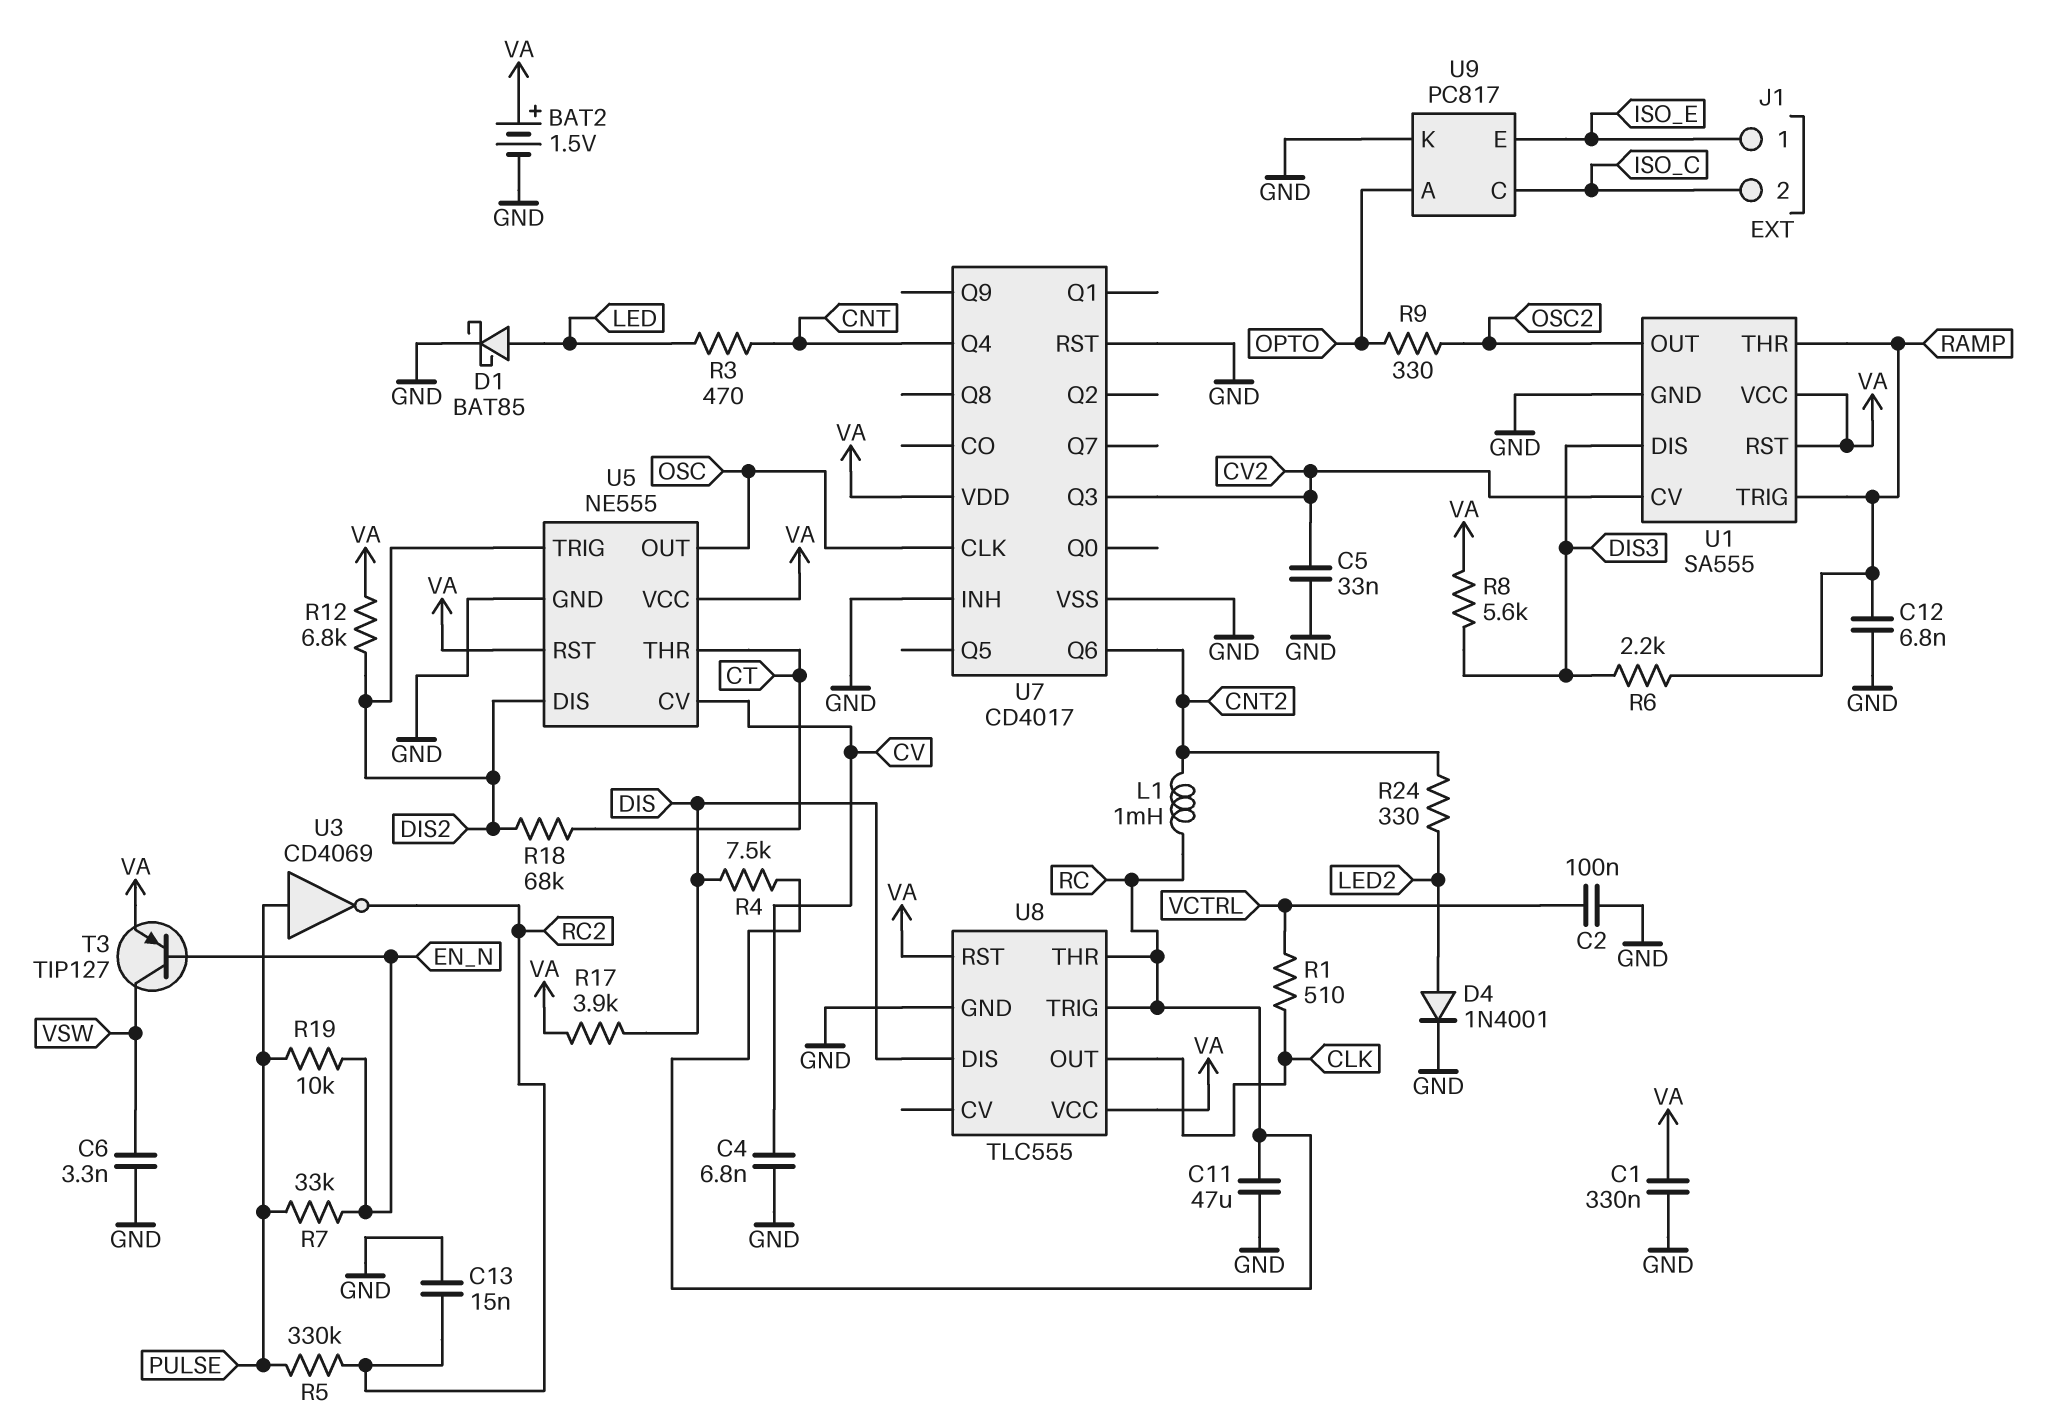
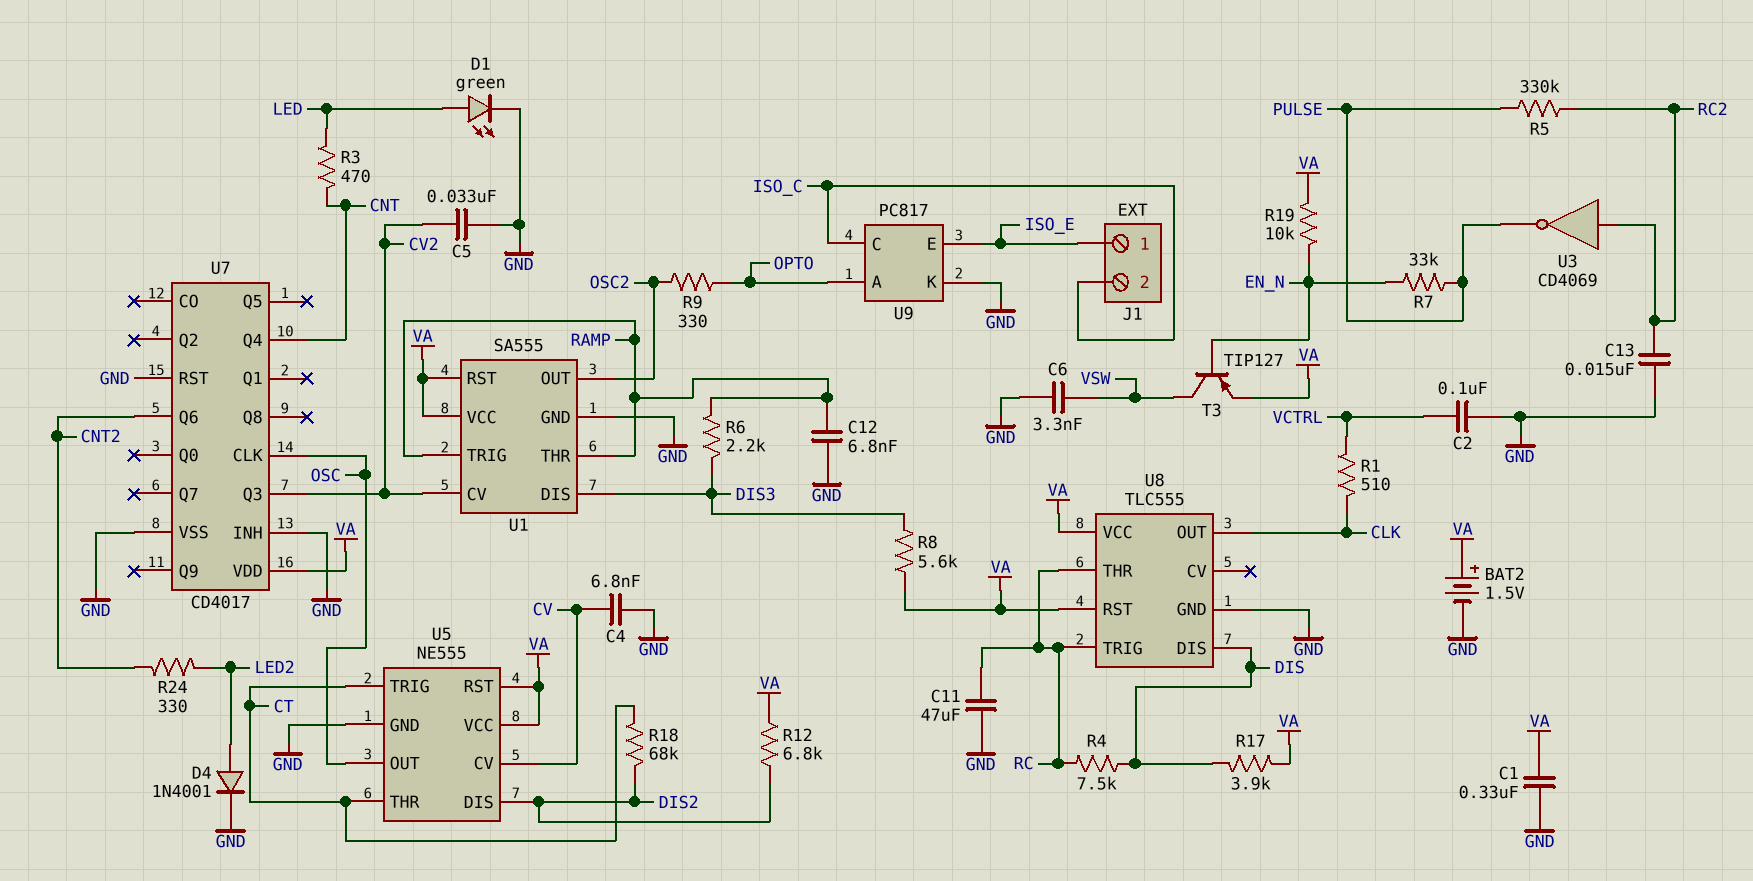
D1: schottky BAT85 (A LED, K GND) -> LED green (A LED, K GND)
L1: 1mH (CNT2, RC) -> none
R19: 10k (EN_N, PULSE) -> 10k (EN_N, VA)
U3: NOT CD4069 (in PULSE, out RC2) -> NOT CD4069 (in RC2, out PULSE)
U5 pin TRIG: DIS2 -> CT

